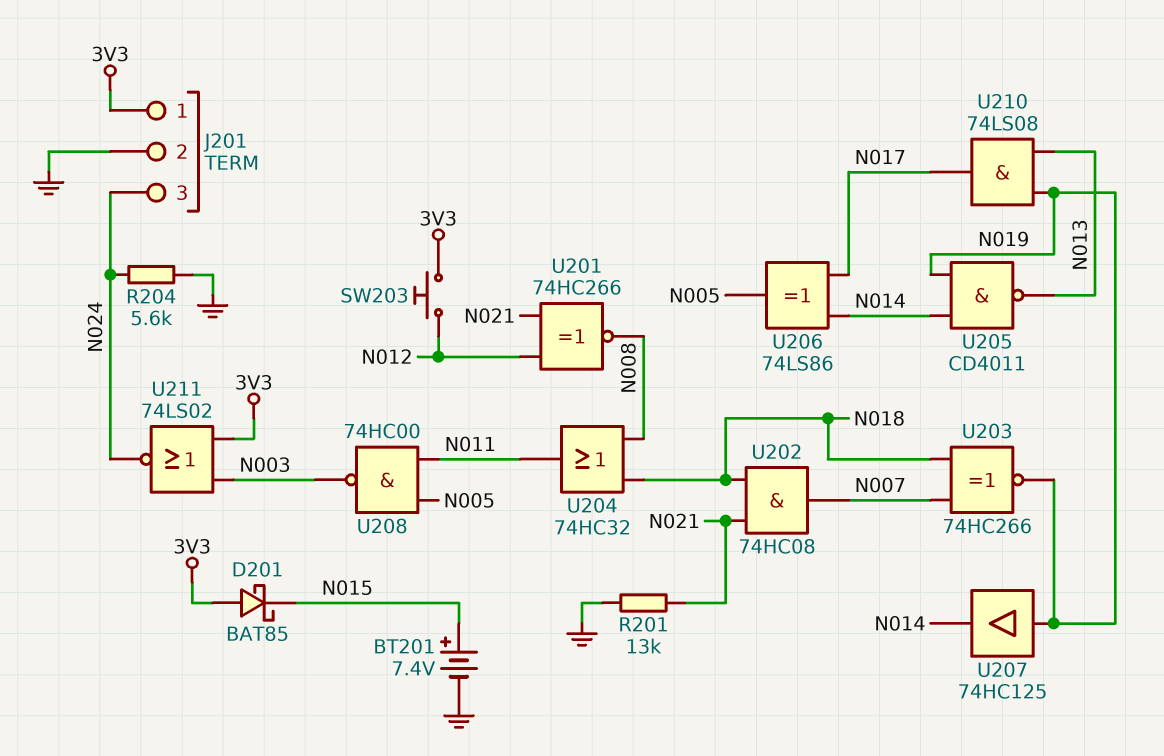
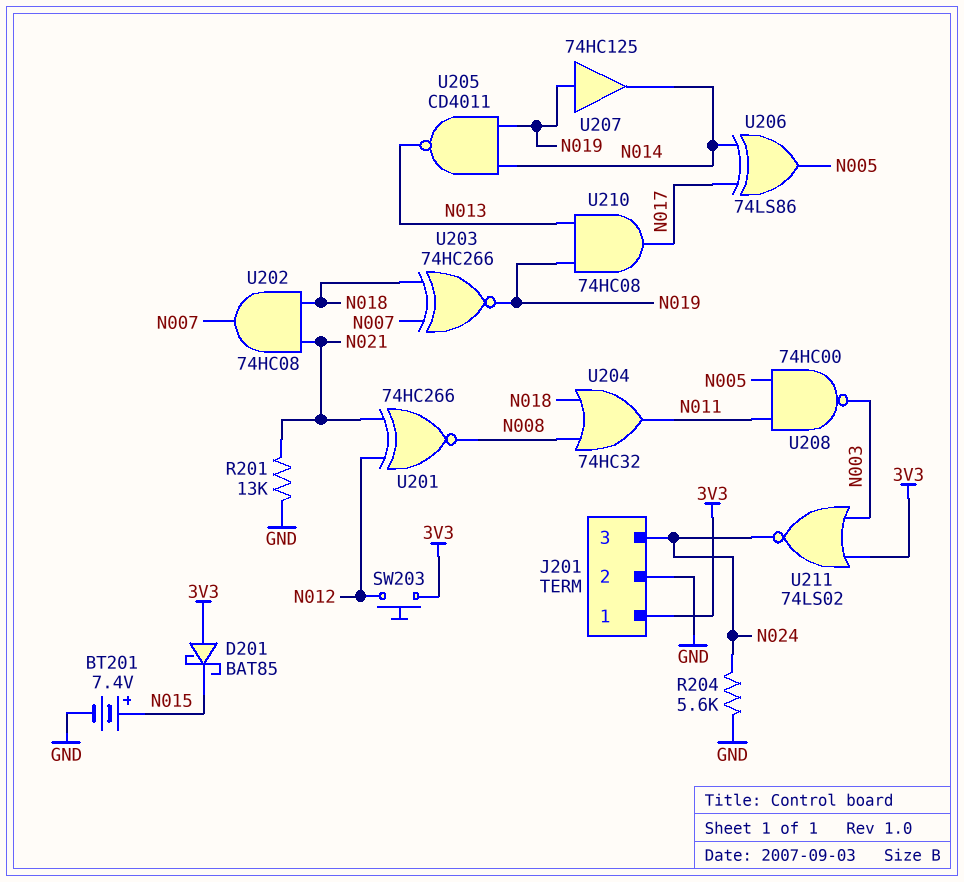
U210: AND 74LS08 (in N013, in N019, out N017) -> AND 74HC08 (in N013, in N019, out N017)

